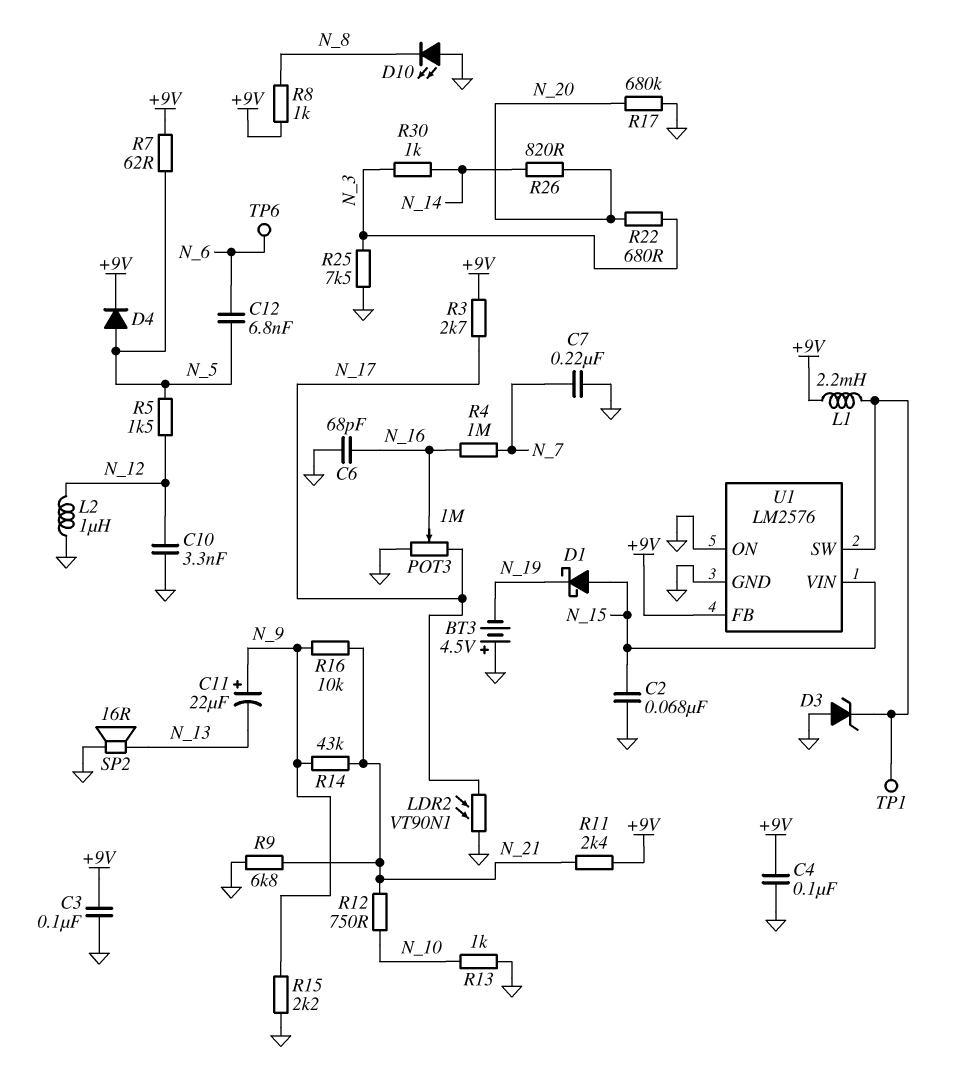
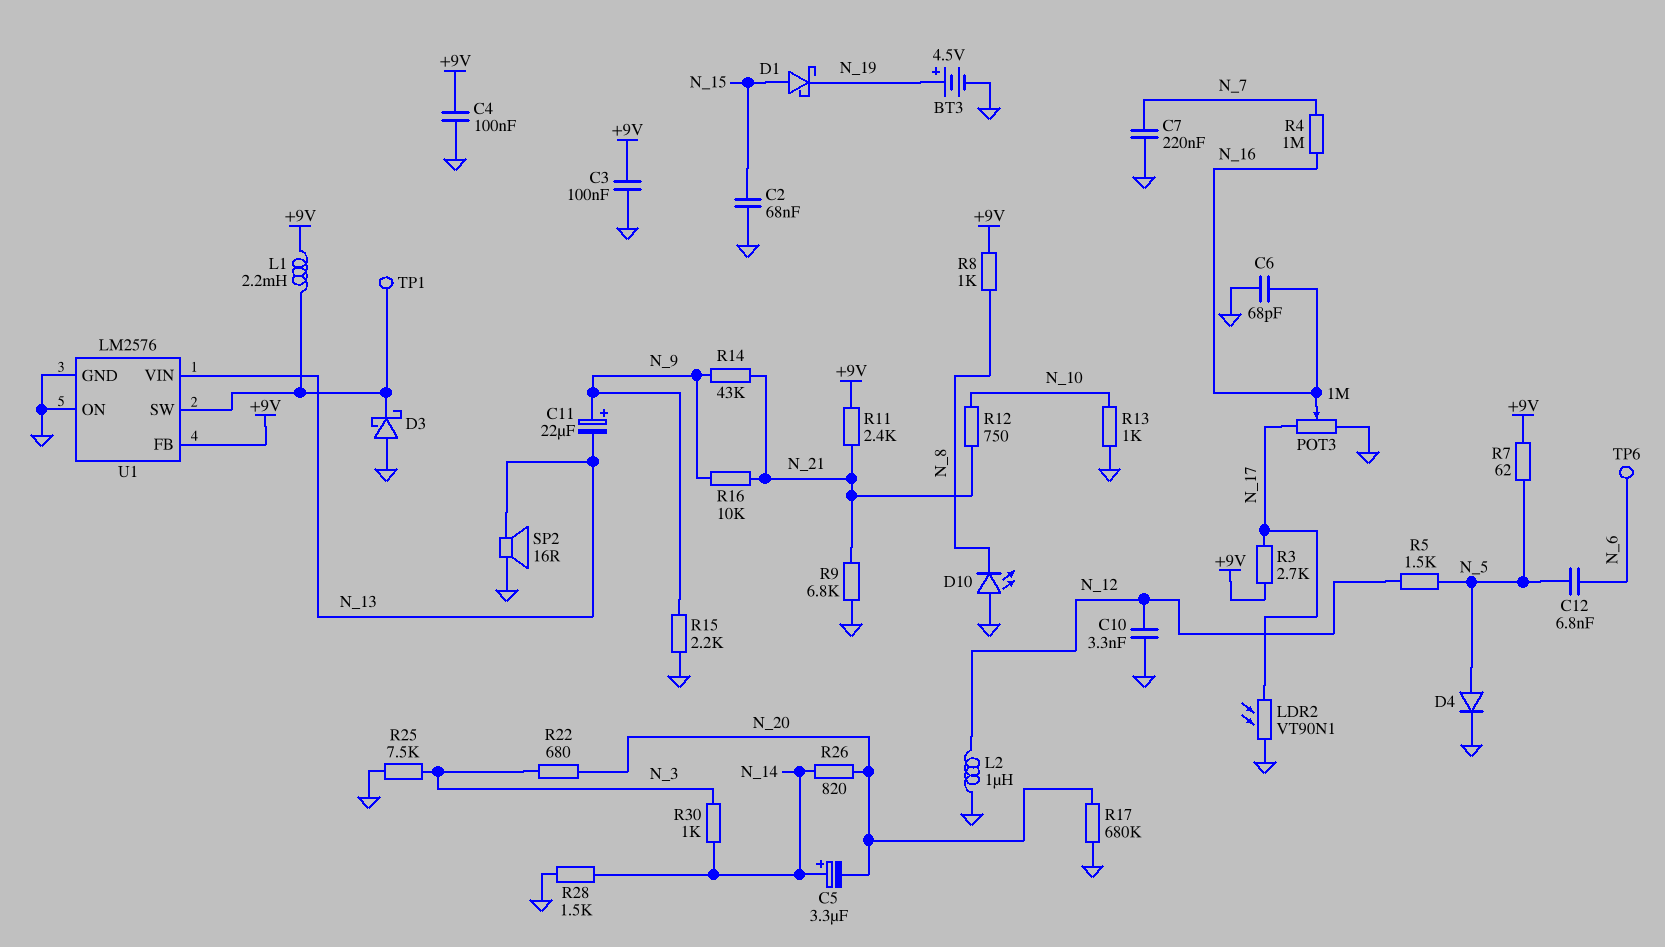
BT3: 4.5V (plus GND, minus N_19) -> 4.5V (plus N_19, minus GND)
C5: none -> 3.3uF (plus N_14, minus N_20)
D3: zener (A GND, K U1/SW) -> schottky (A GND, K U1/SW)
D4: diode (A N_5, K +9V) -> diode (A N_5, K GND)
R28: none -> 1.5k (GND, N_14)
U1 pin VIN: N_15 -> N_13

